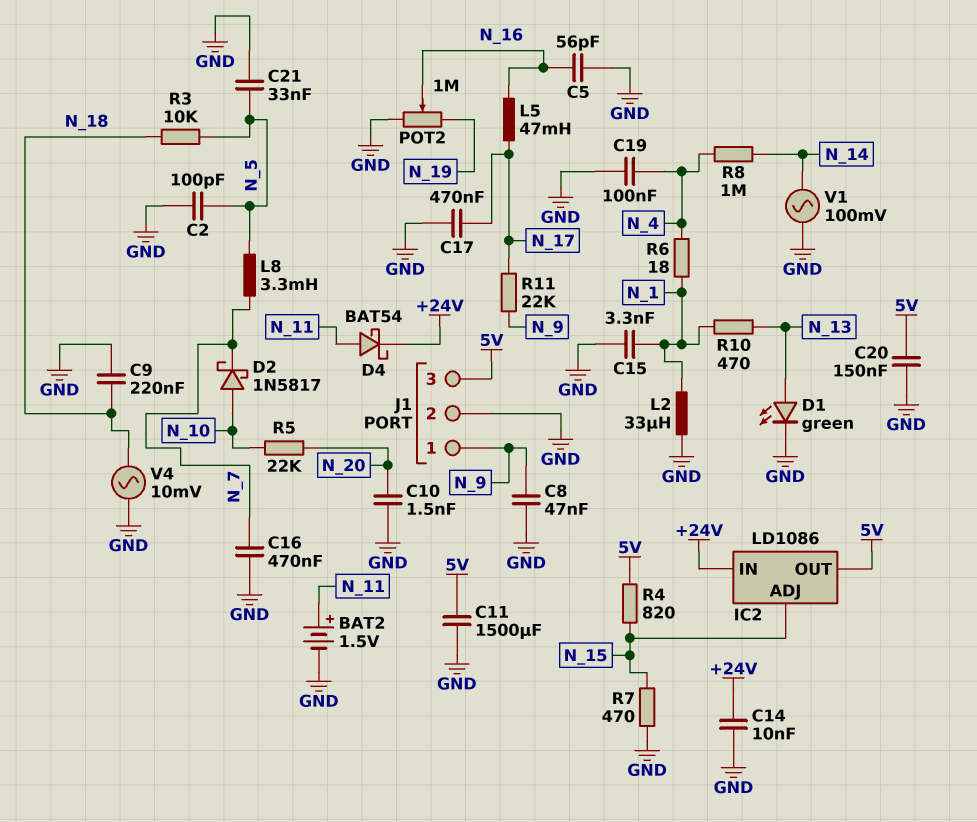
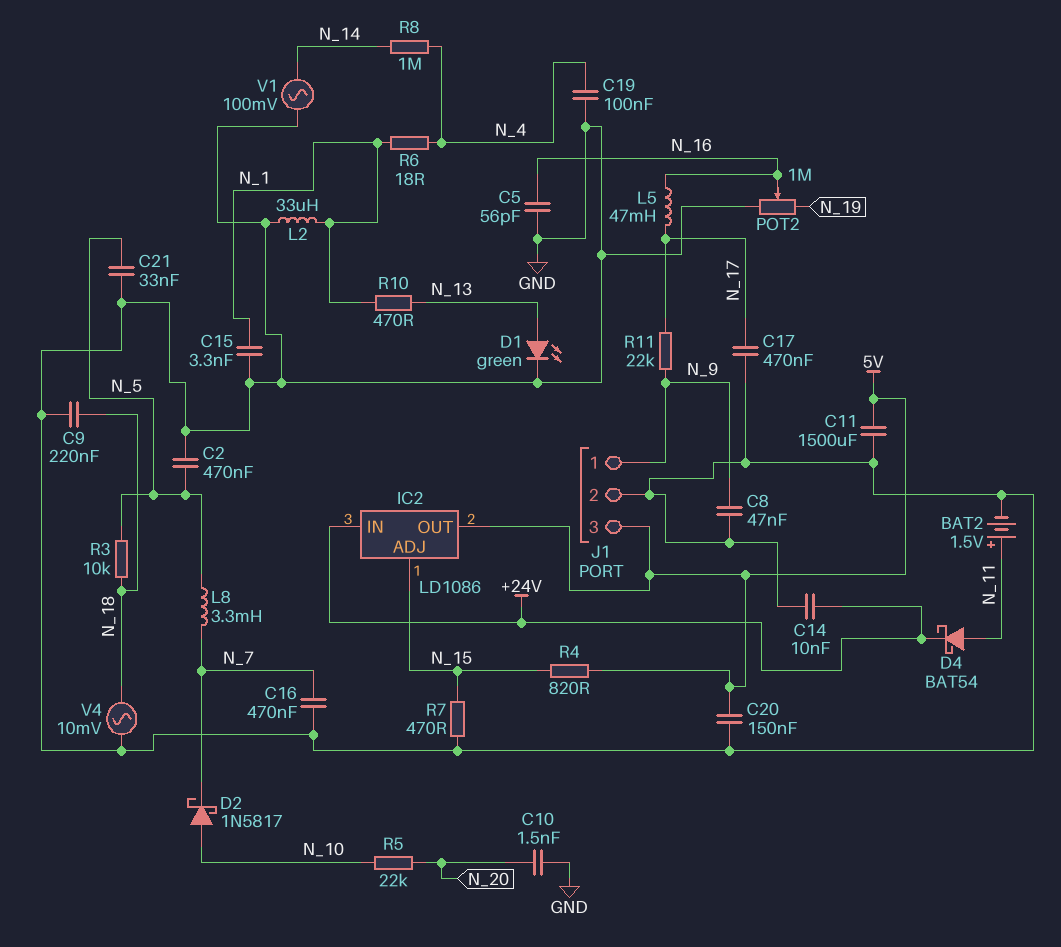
C2: 100pF (GND, N_5) -> 470nF (GND, N_5)

